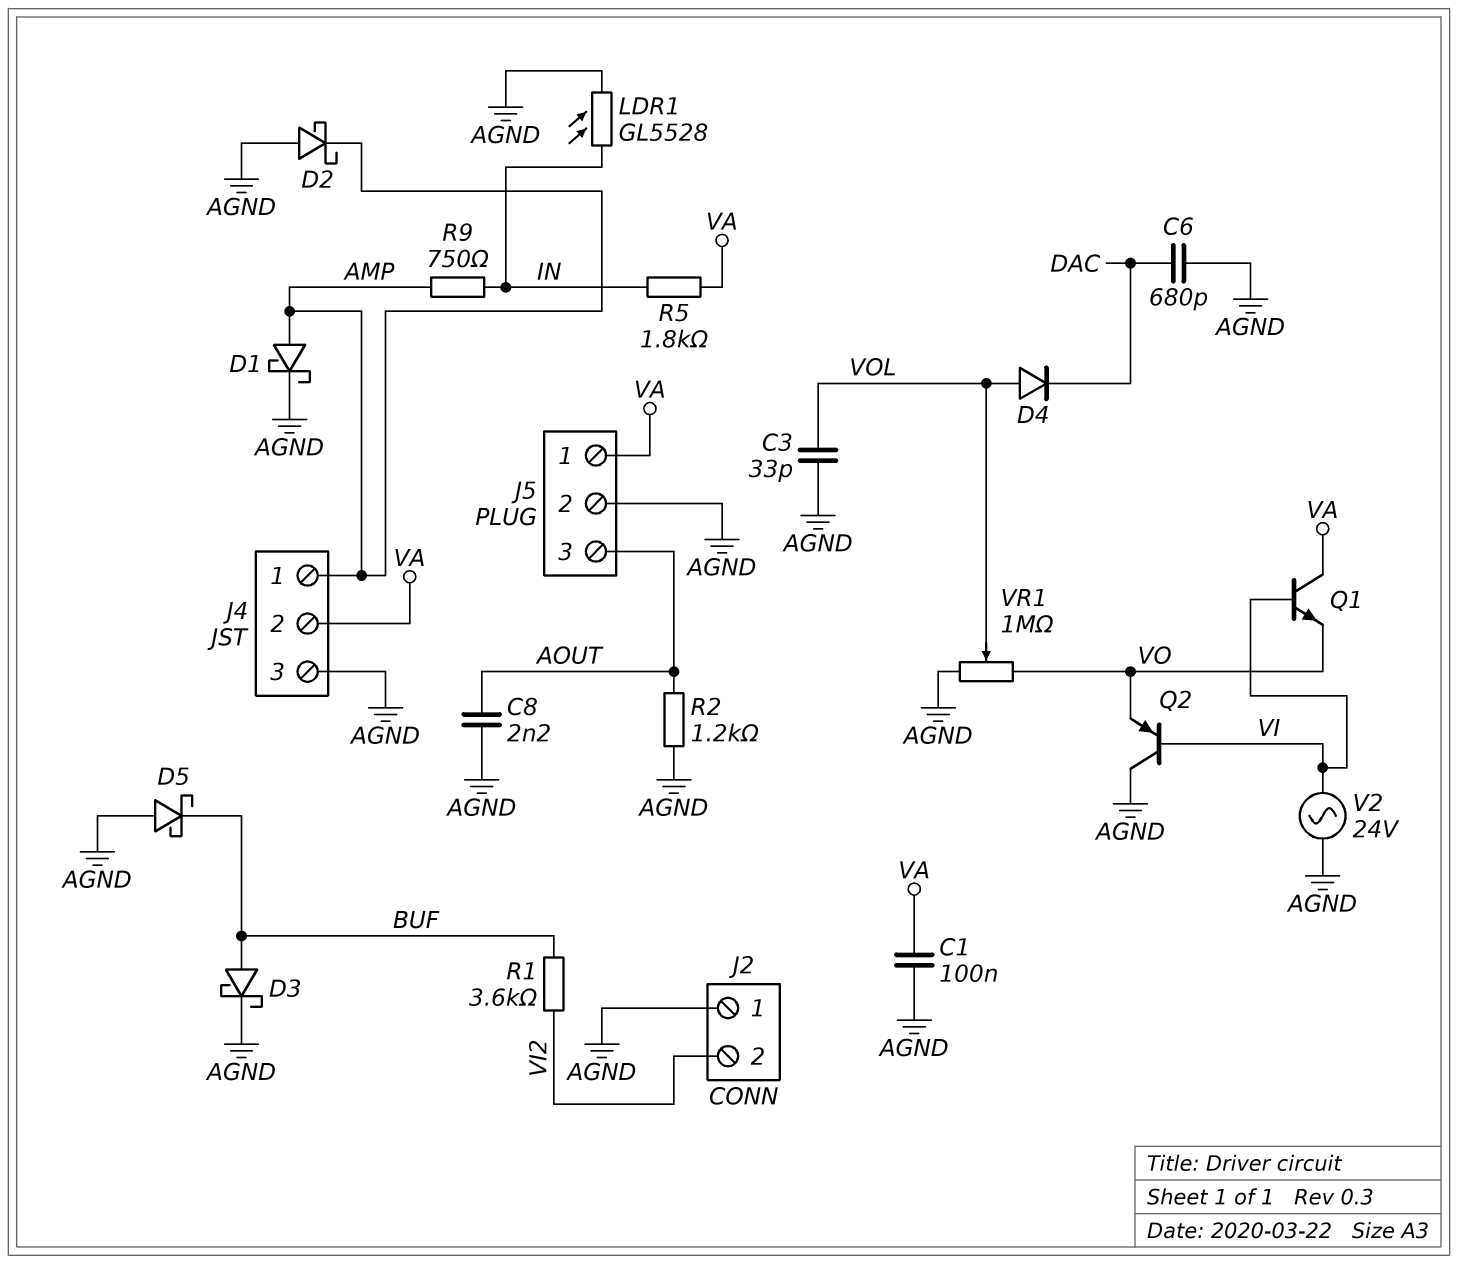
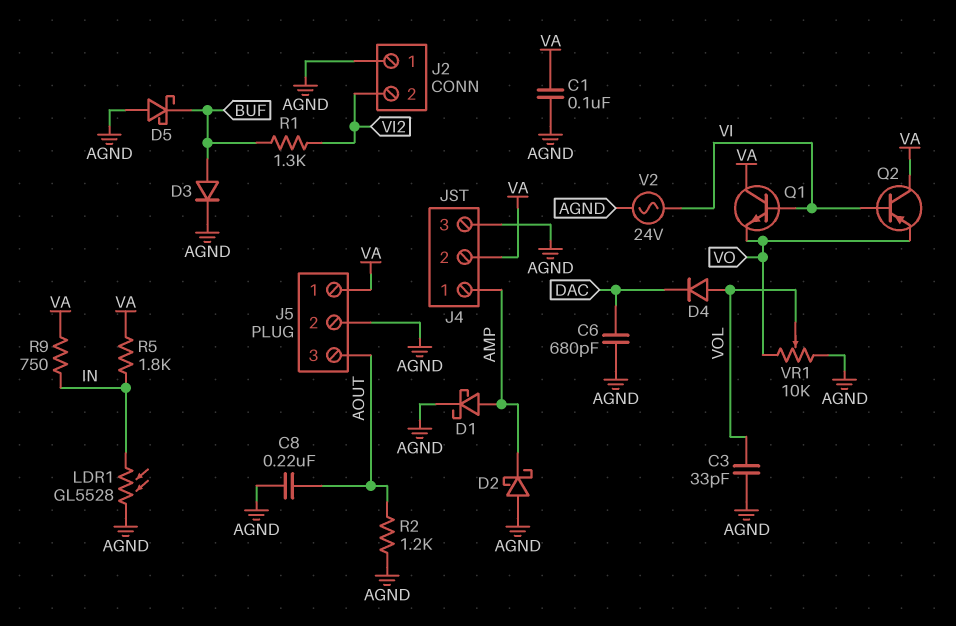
C8: 2.2nF (AGND, AOUT) -> 220nF (AGND, AOUT)
D3: schottky (A BUF, K AGND) -> diode (A BUF, K AGND)
Q2: PNP (B VI, C AGND, E VO) -> PNP (B VI, C VA, E VO)
R1: 3.6k (BUF, VI2) -> 1.3k (BUF, VI2)
R9: 750 (AMP, IN) -> 750 (IN, VA)
VR1: 1M (AGND, VO, wiper VOL) -> 10k (AGND, VO, wiper VOL)

